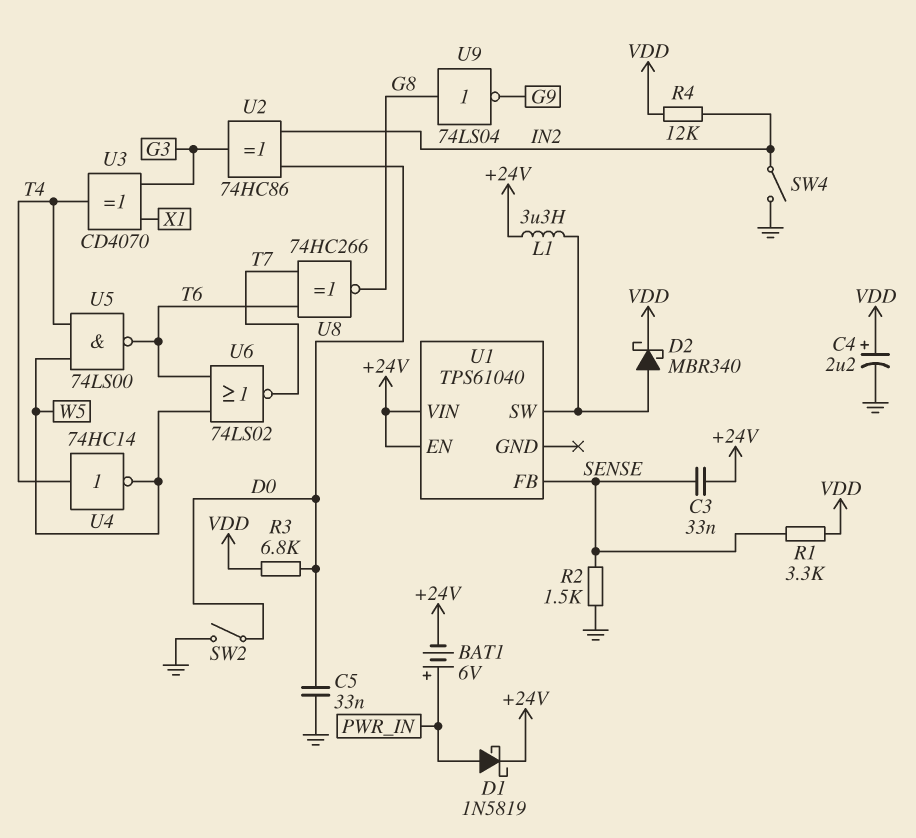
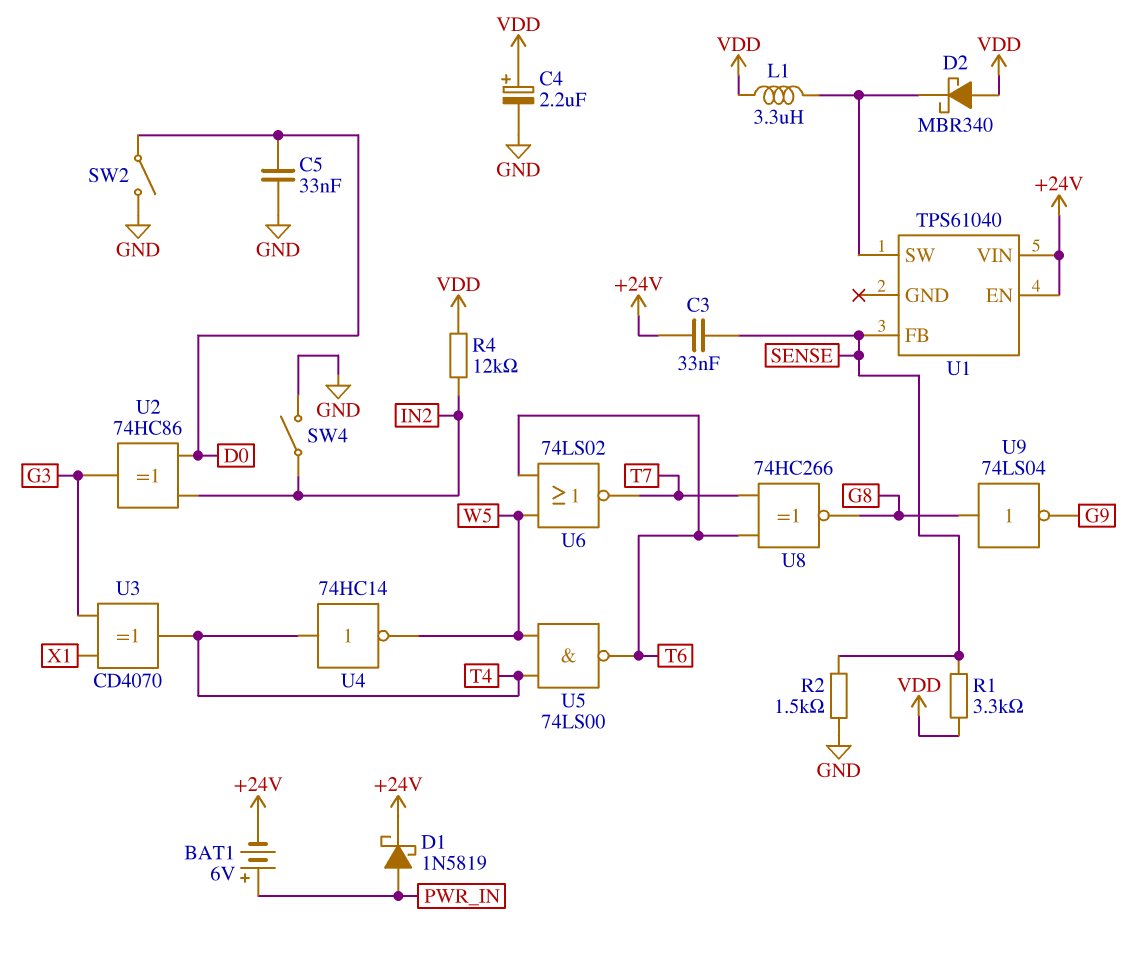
D2: schottky MBR340 (A U1/SW, K VDD) -> schottky MBR340 (A VDD, K U1/SW)
L1: 3.3uH (+24V, U1/SW) -> 3.3uH (U1/SW, VDD)
R3: 6.8k (D0, VDD) -> none

